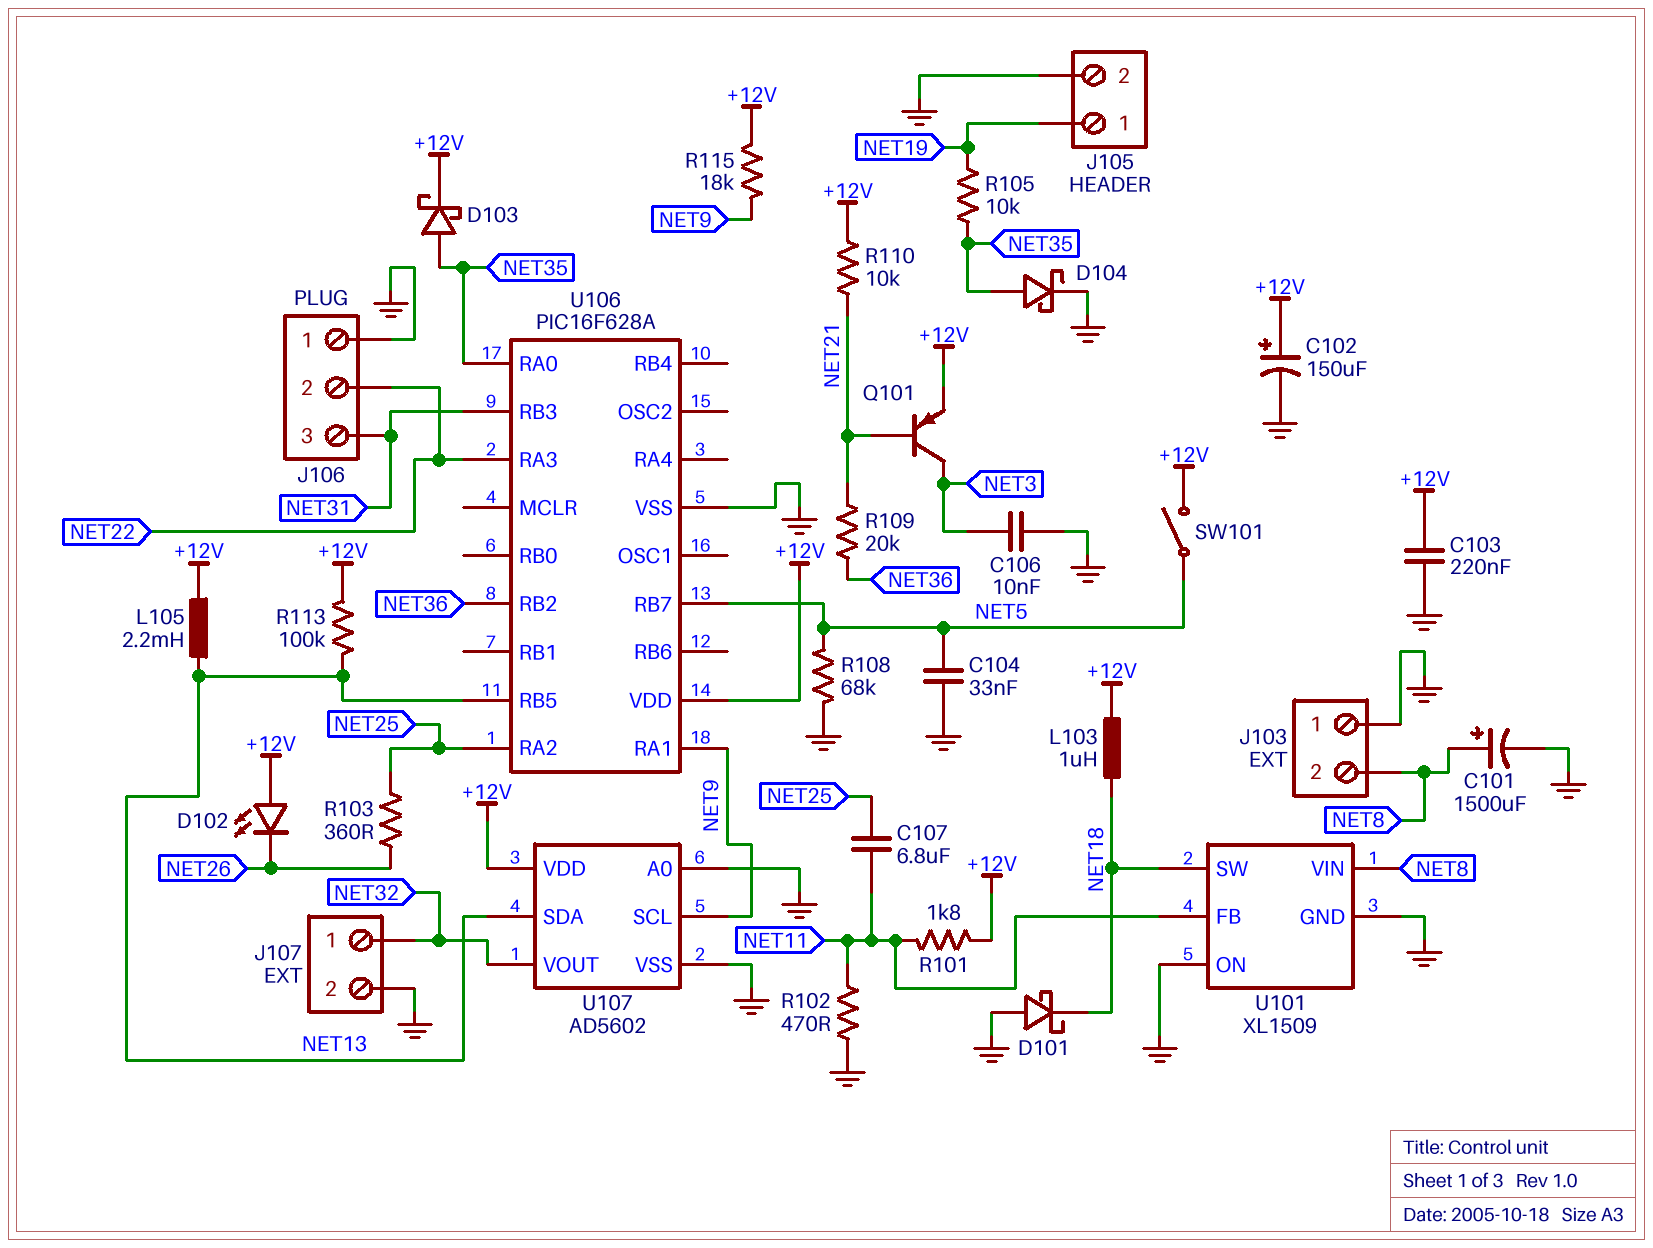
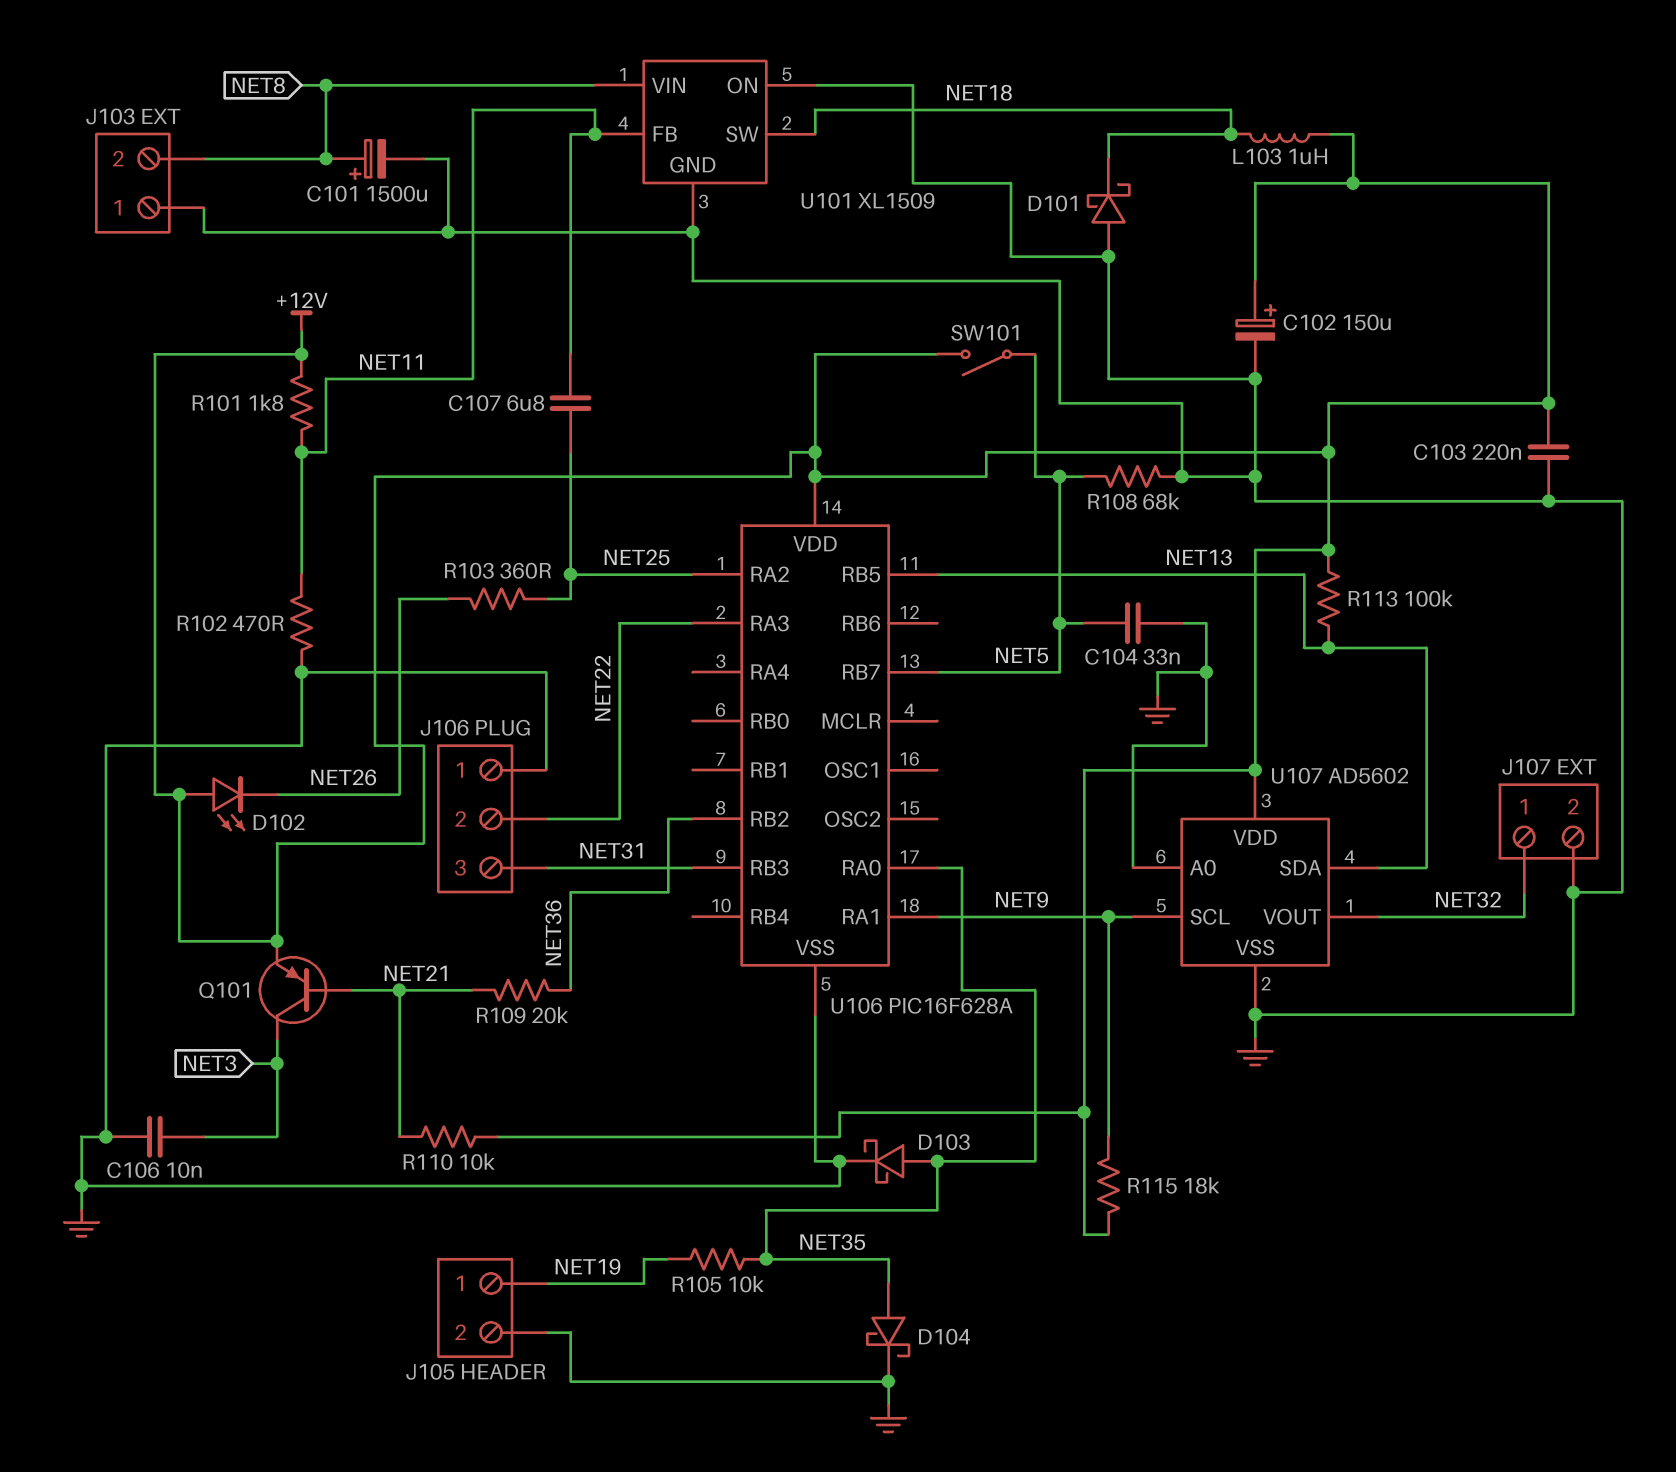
D103: schottky (A NET35, K +12V) -> schottky (A NET35, K GND)
L105: 2.2mH (+12V, NET13) -> none

